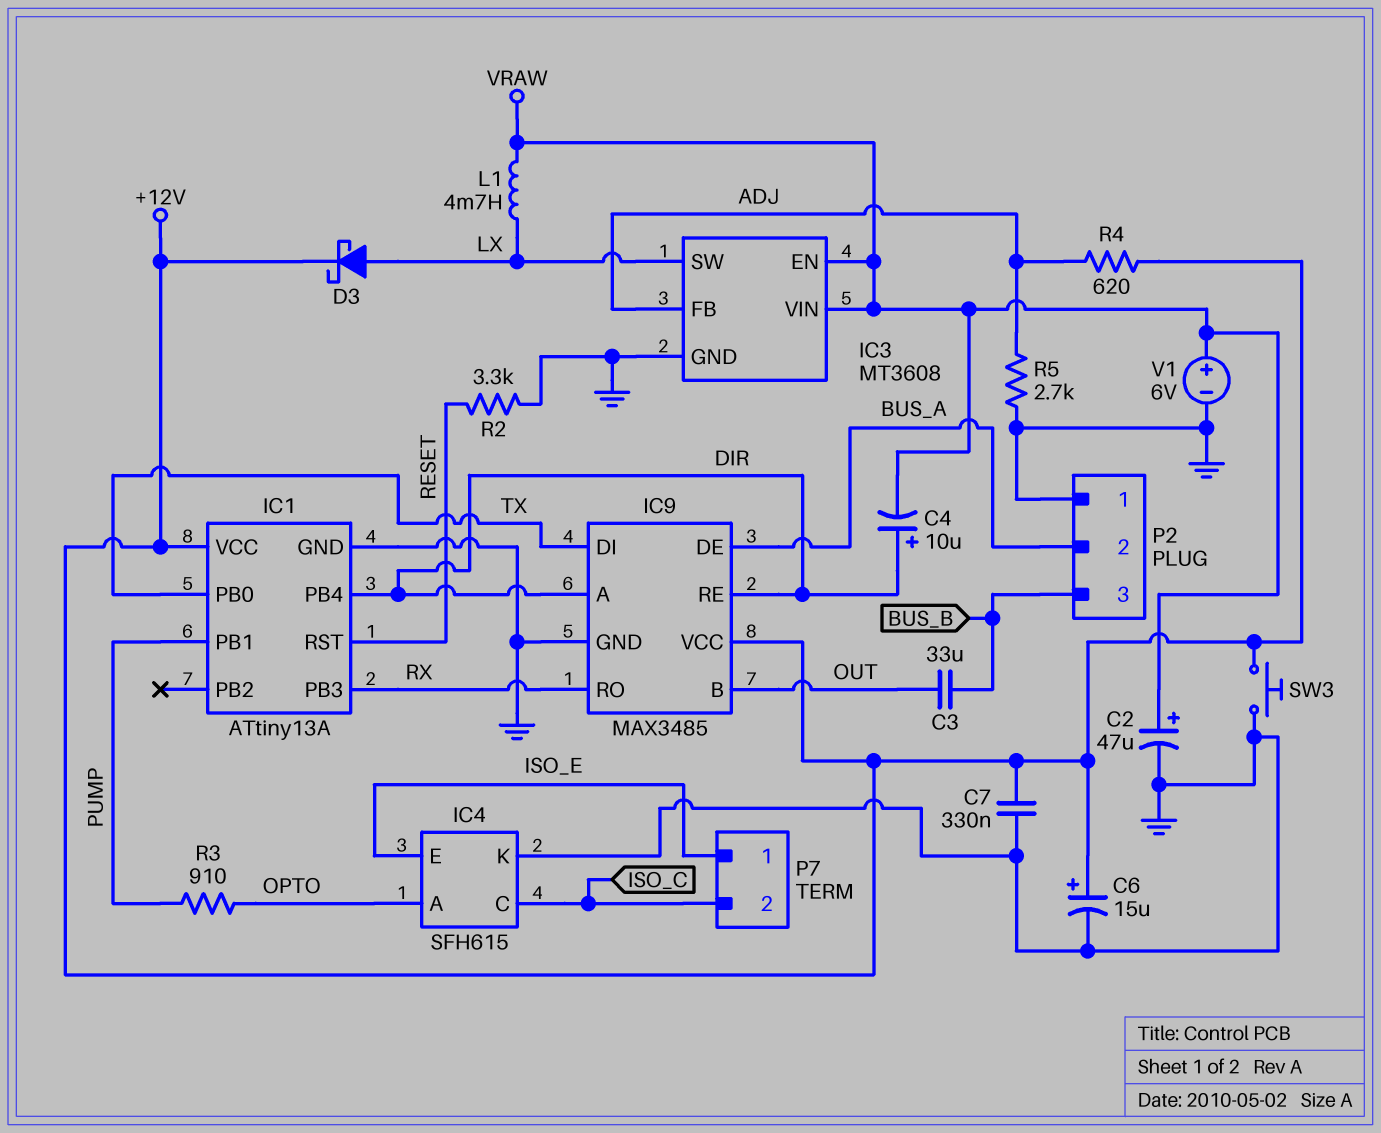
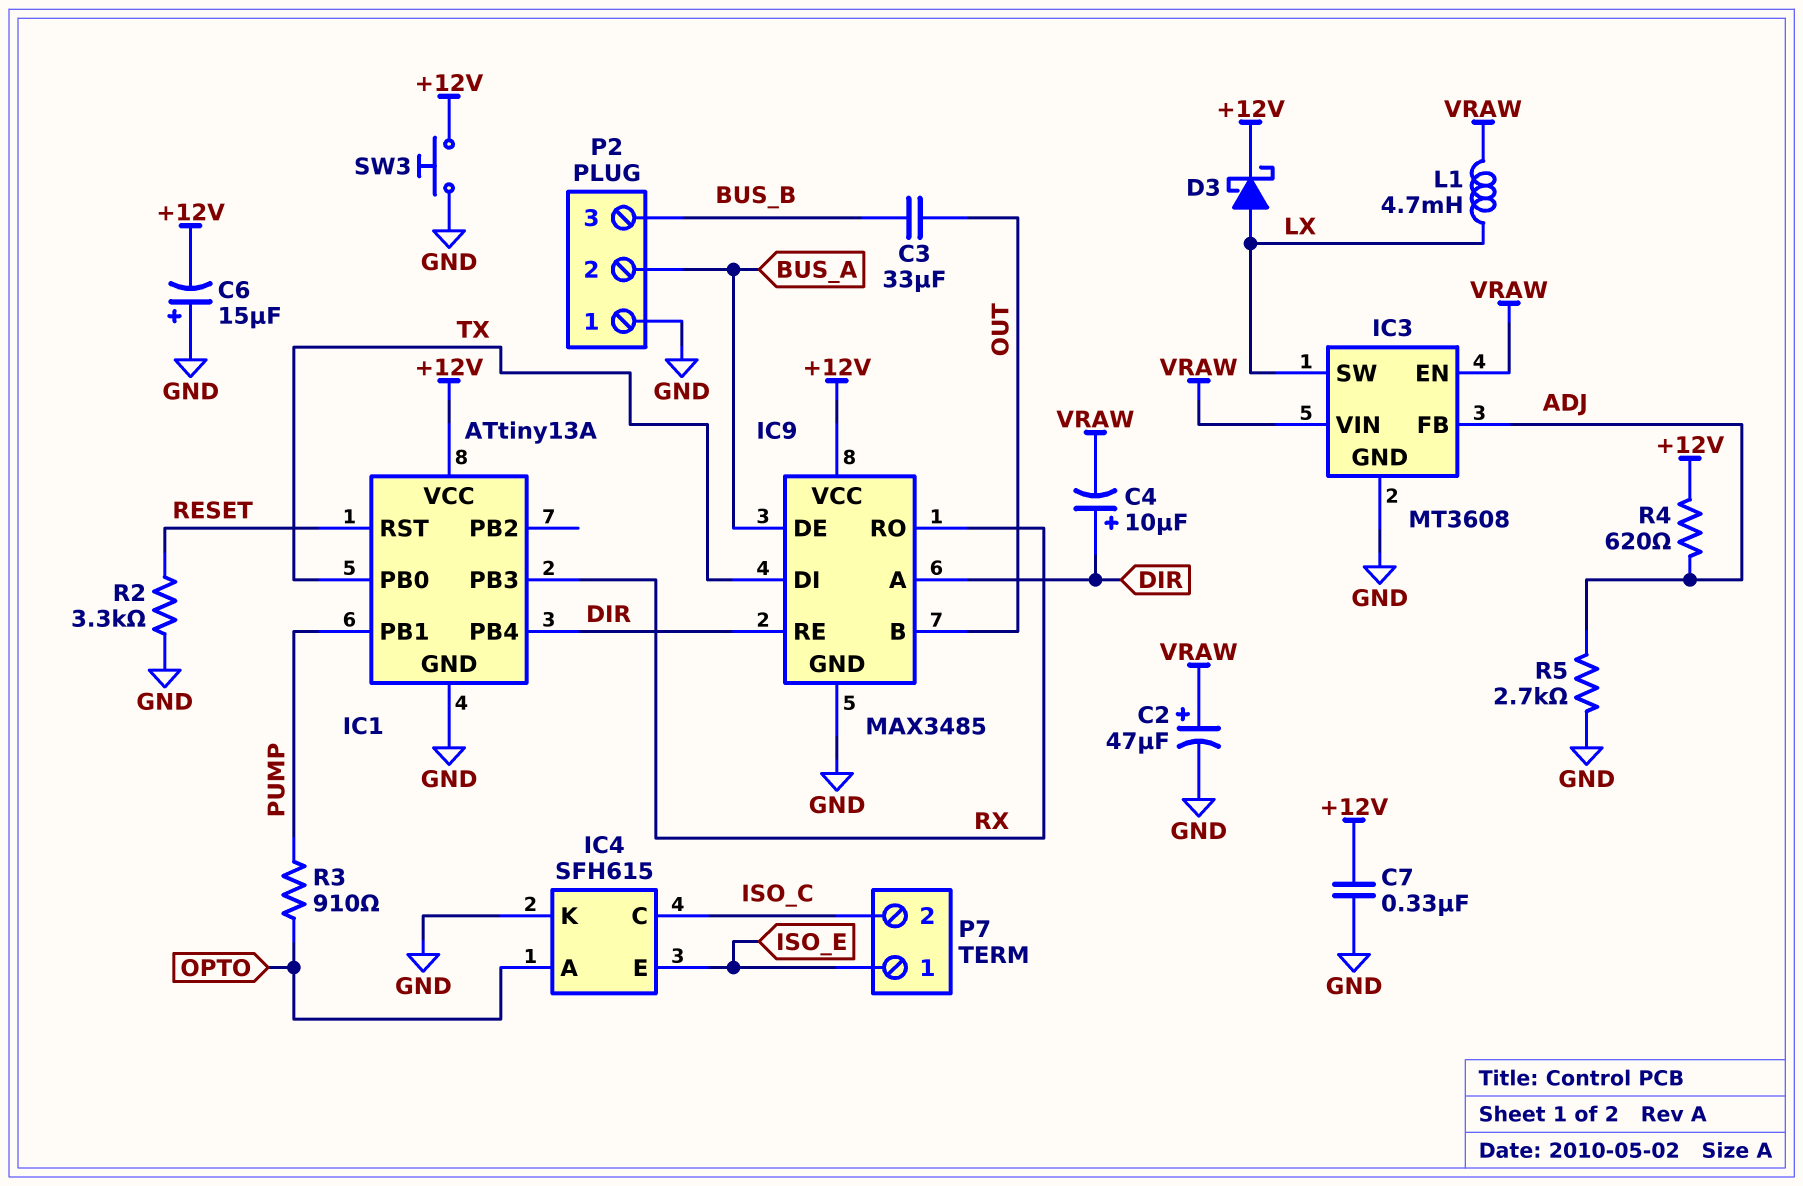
C6: 15uF (plus +12V, minus GND) -> 15uF (plus GND, minus +12V)
V1: 6V (plus VRAW, minus GND) -> none

